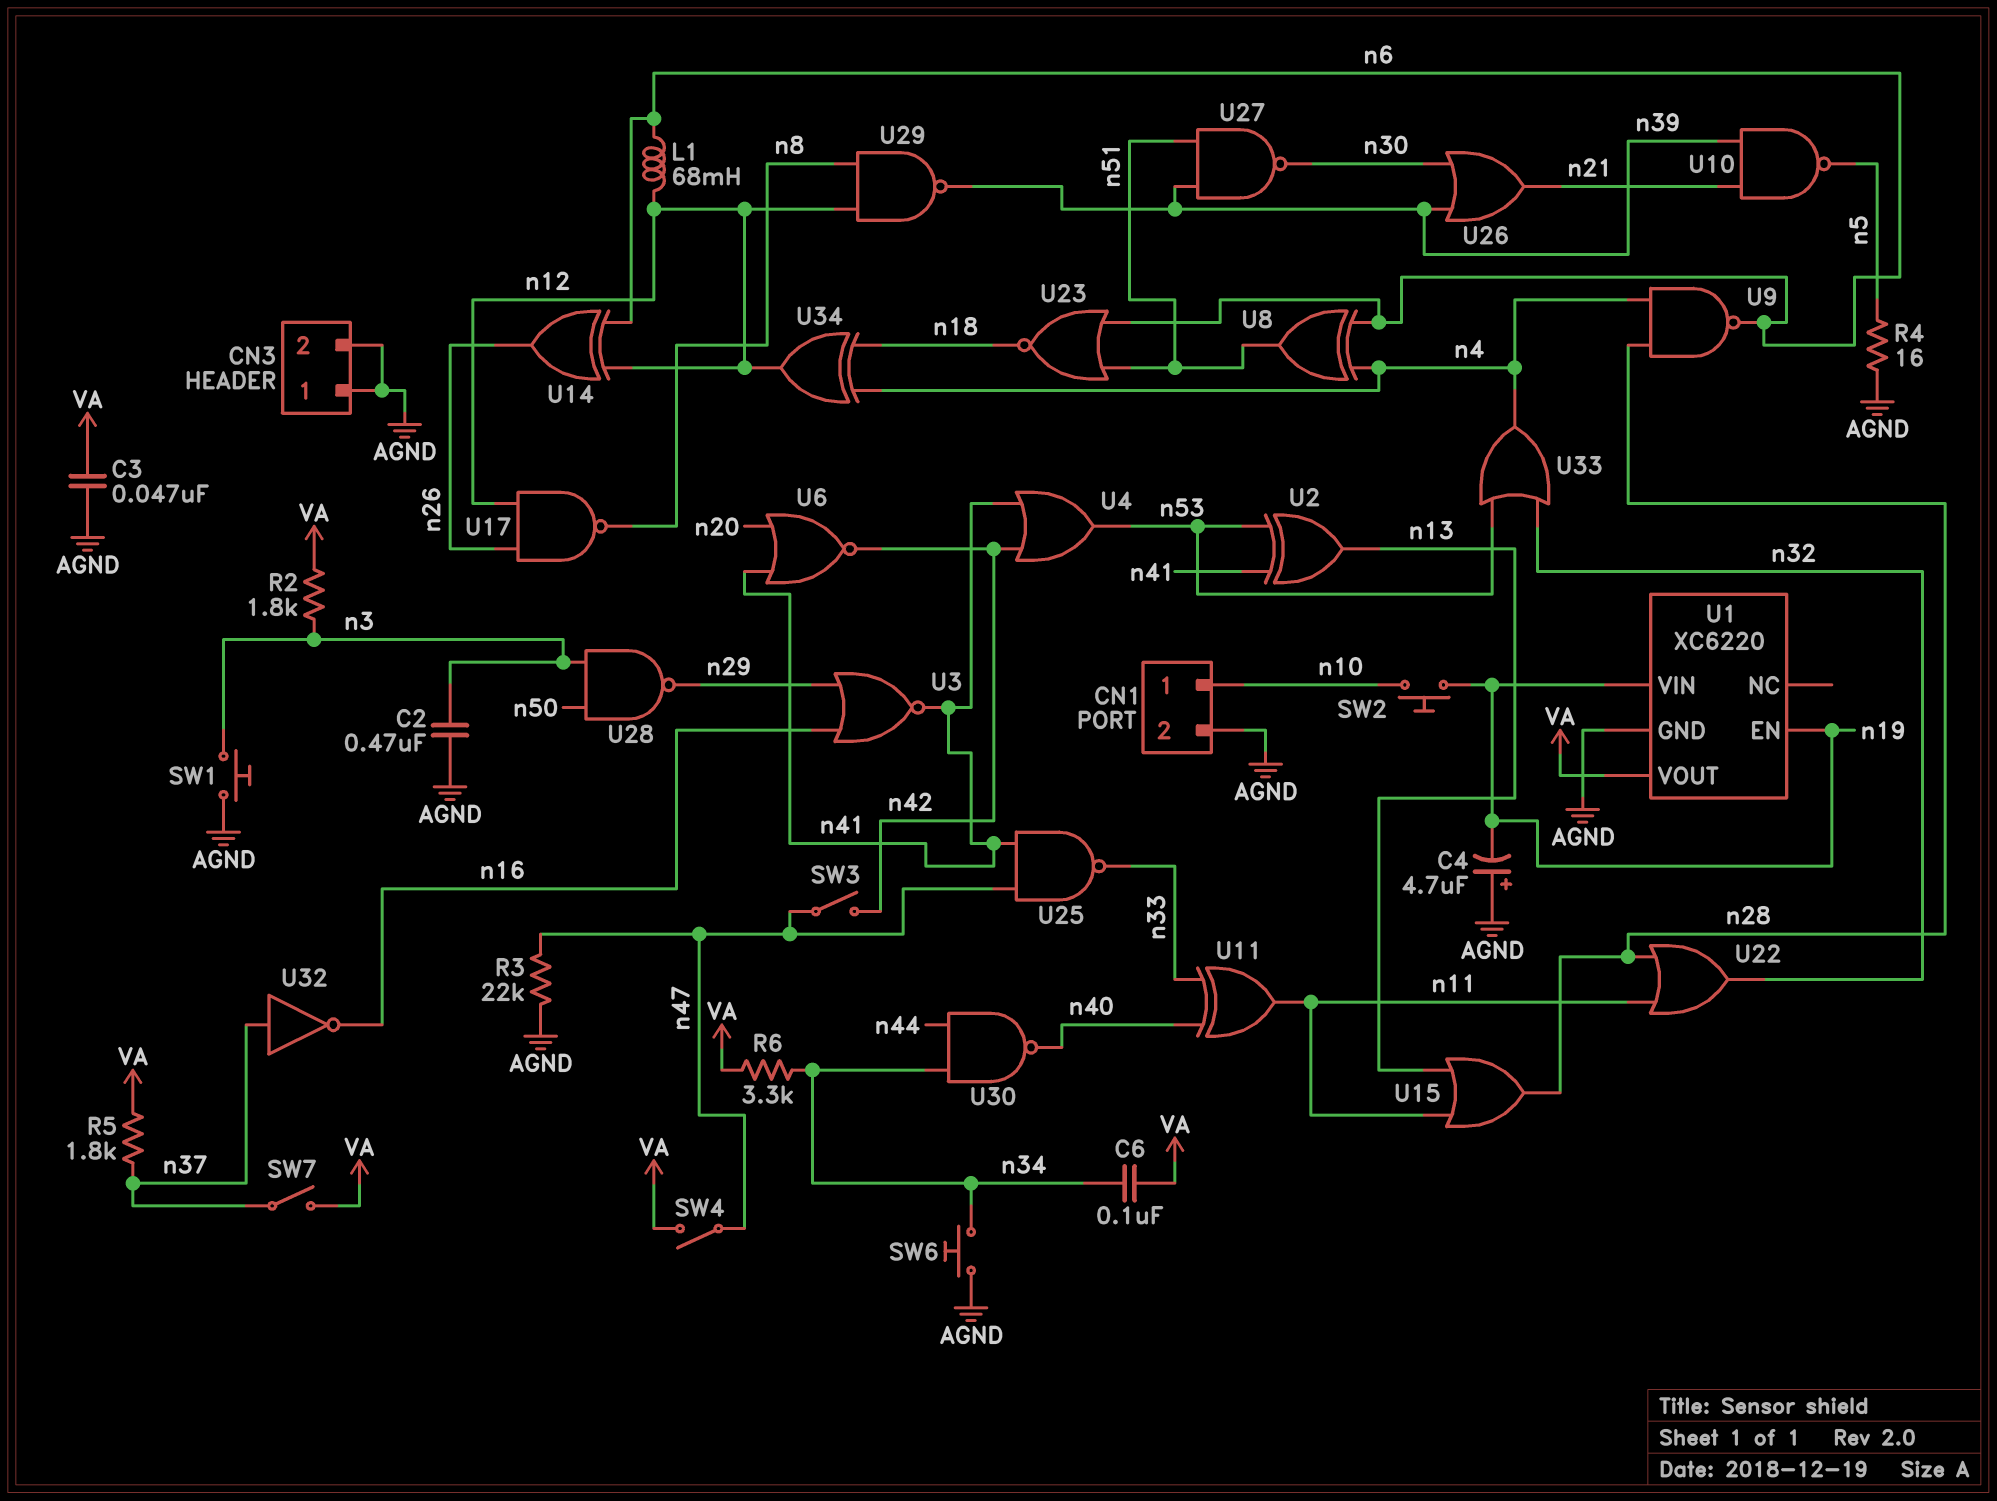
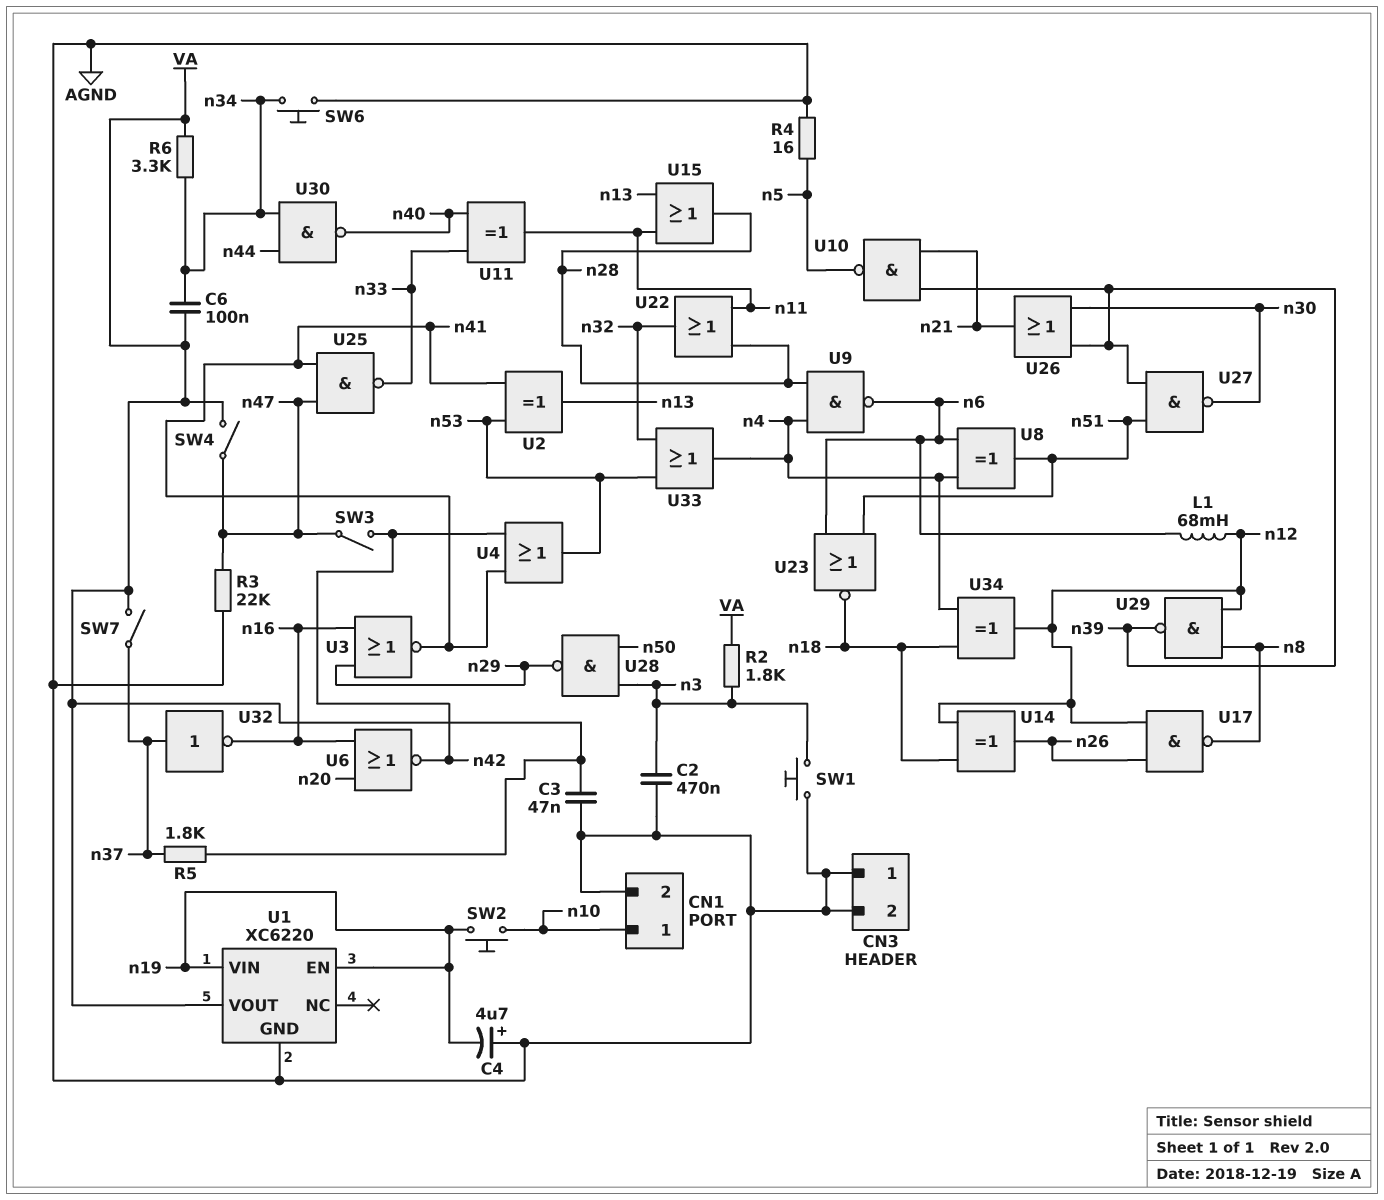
U6: NOR (in n20, in n41, out n42) -> NOR (in n16, in n20, out n42)
U14: XOR (in n6, in n12, out n26) -> XOR (in n12, in n18, out n26)

